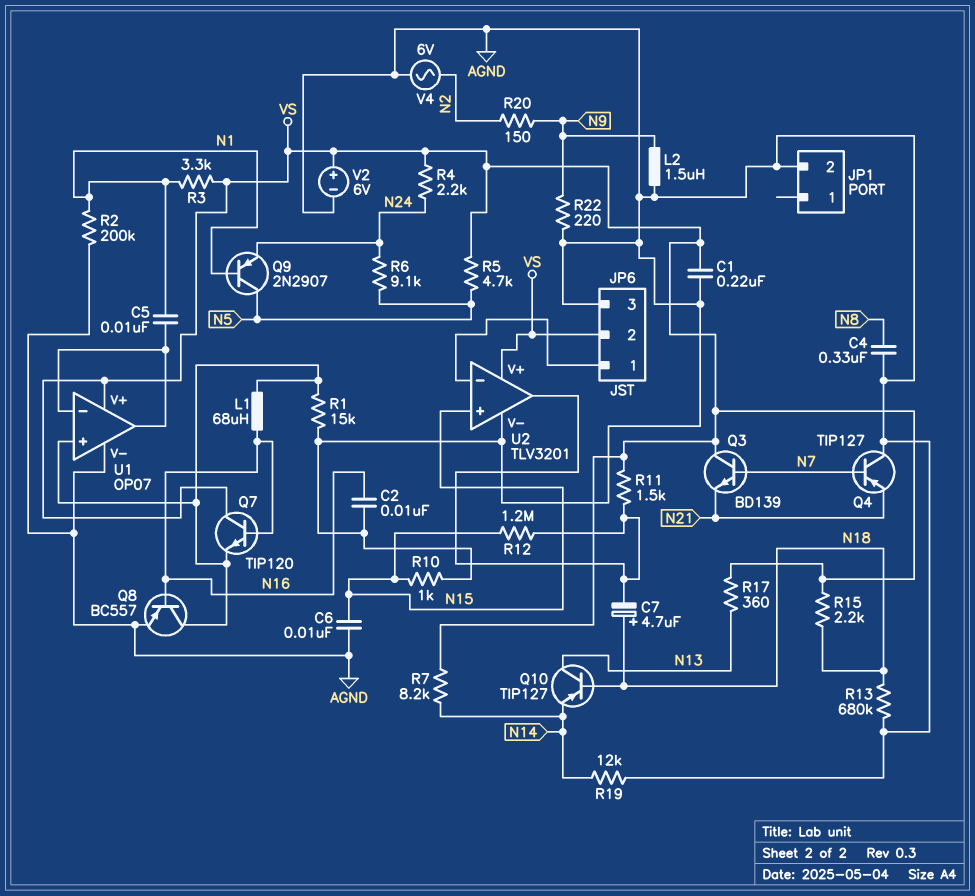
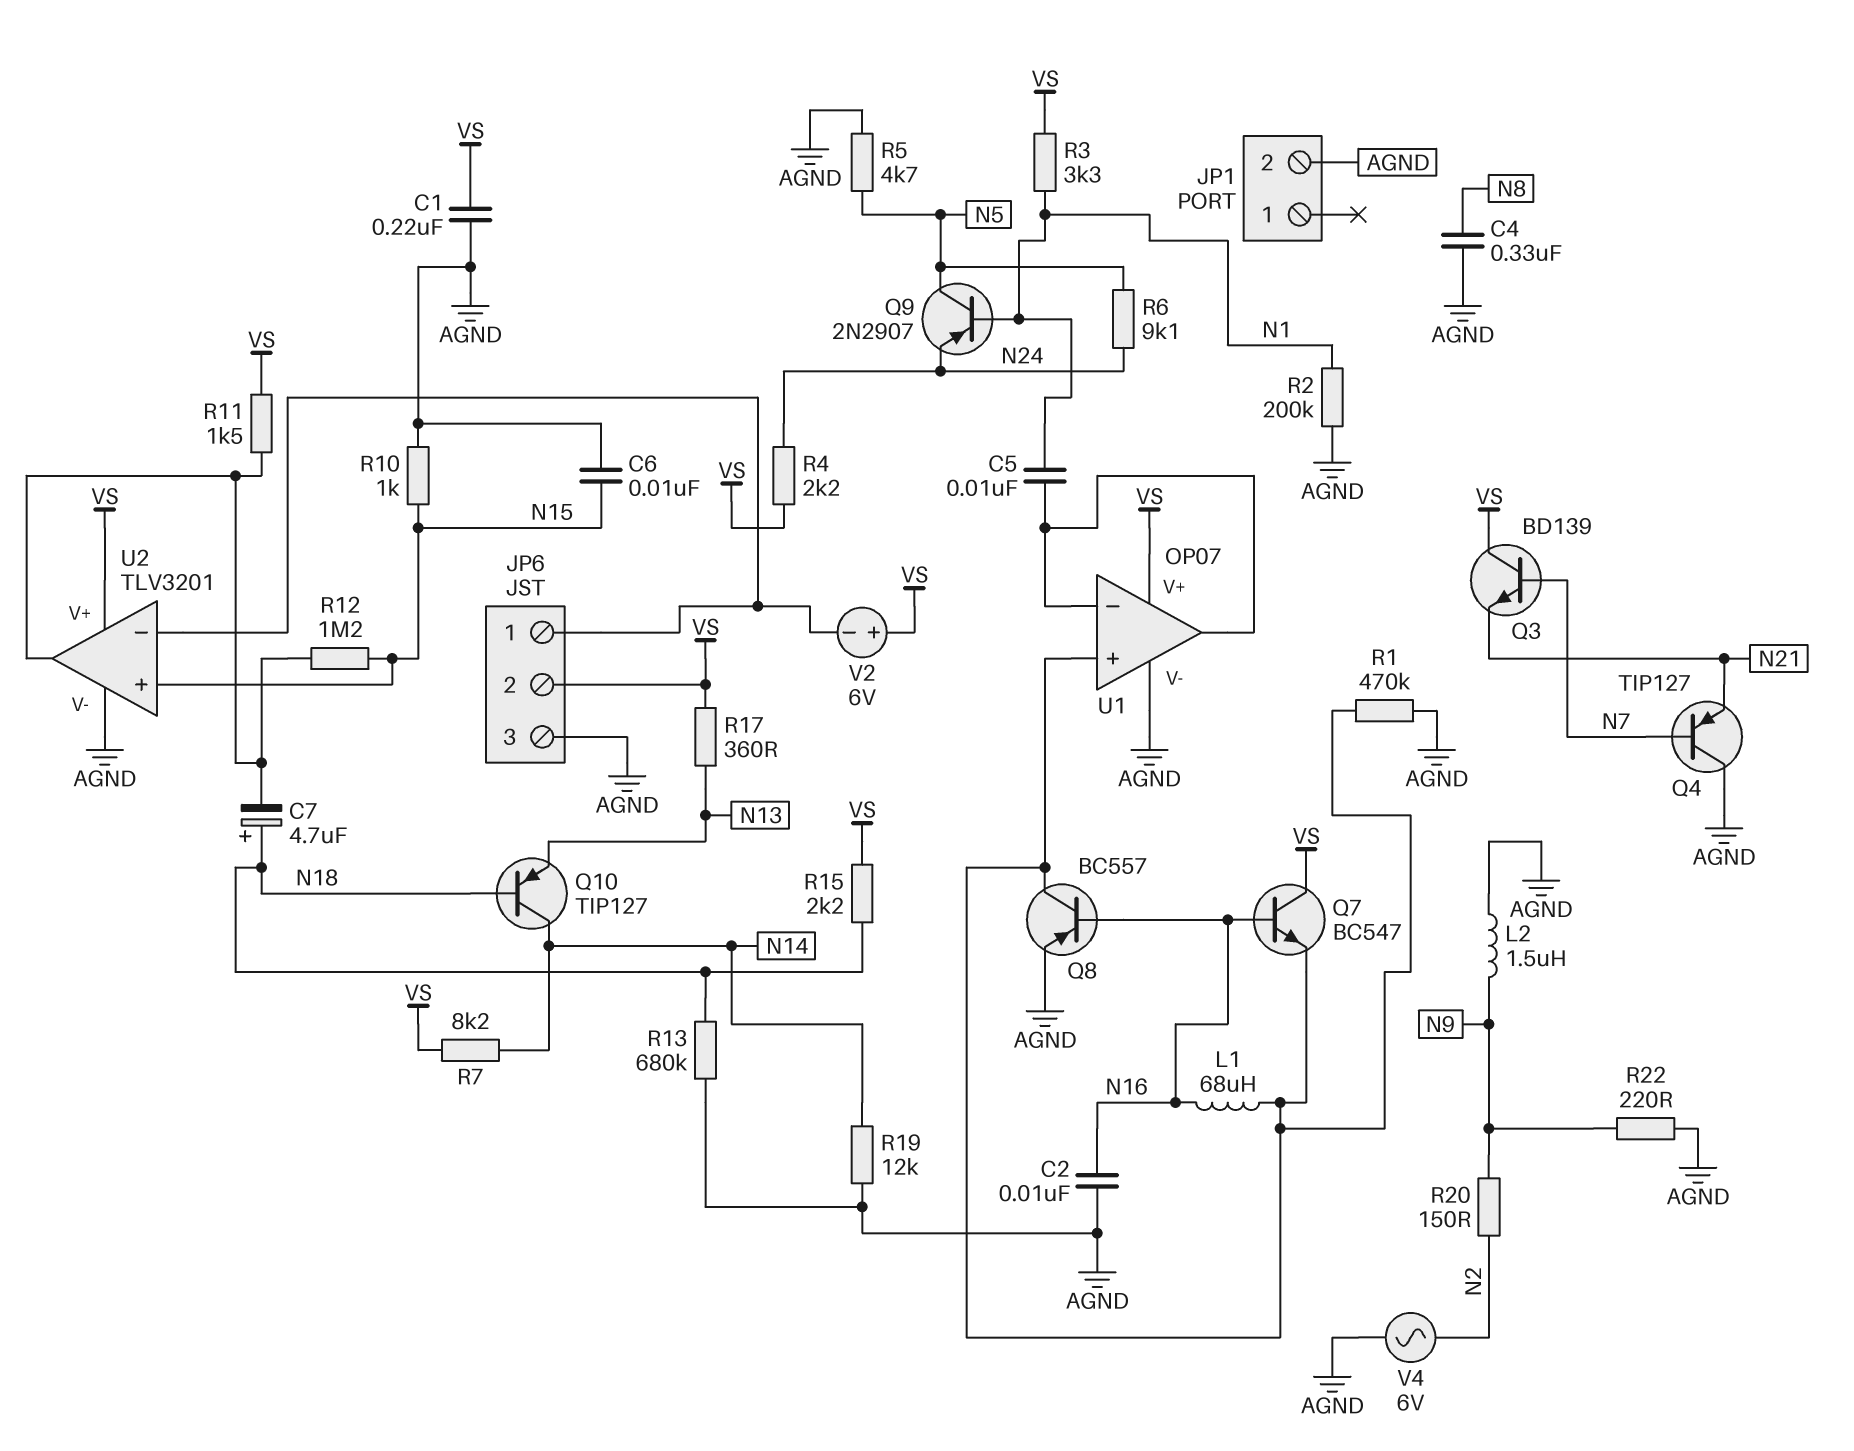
Q7: NPN TIP120 (B N16, C VS, E U1/in+) -> NPN BC547 (B N16, C VS, E U1/in+)
Q10: PNP TIP127 (B N18, C N13, E N14) -> PNP TIP127 (B N18, C N14, E N13)
R1: 15k (AGND, U1/in+) -> 470k (AGND, U1/in+)
R5: 4.7k (N5, VS) -> 4.7k (AGND, N5)
V2: 6V (plus VS, minus AGND) -> 6V (plus VS, minus JP6/1)

